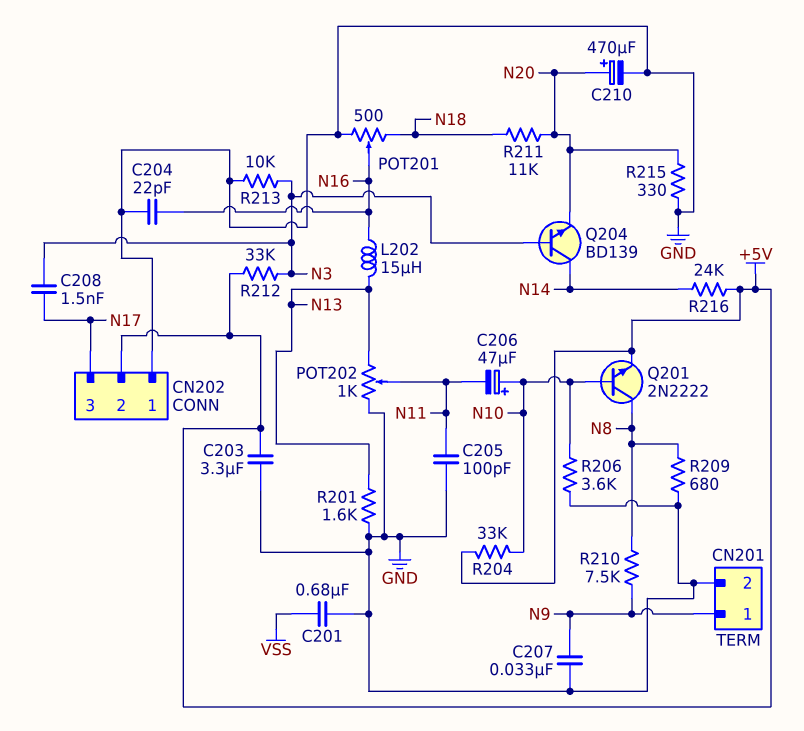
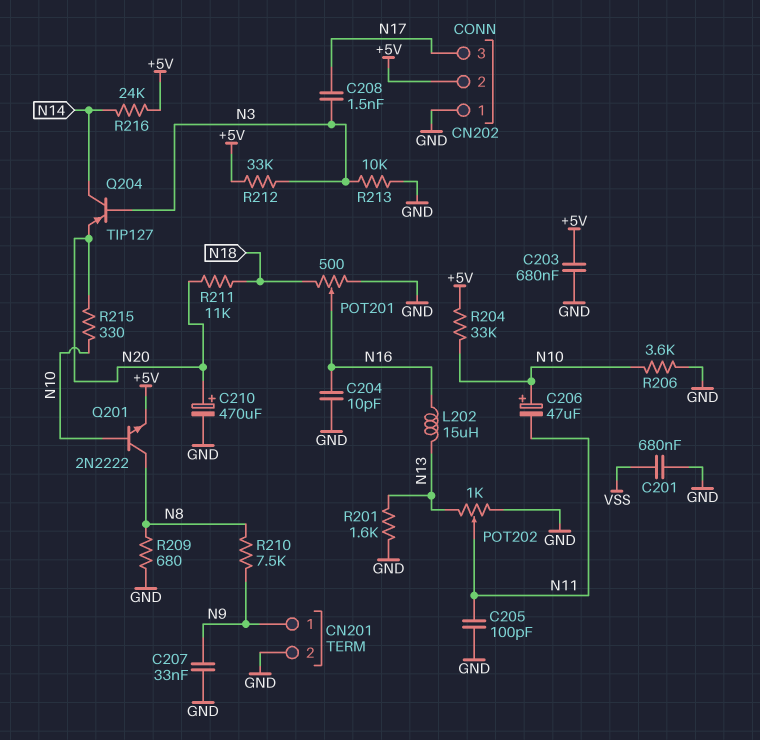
C203: 3.3uF (+5V, GND) -> 680nF (+5V, GND)
C204: 22pF (GND, N16) -> 10pF (GND, N16)
Q204: NPN BD139 (B N3, C N14, E N20) -> PNP TIP127 (B N3, C N14, E N20)
R215: 330 (GND, N20) -> 330 (N10, N20)

